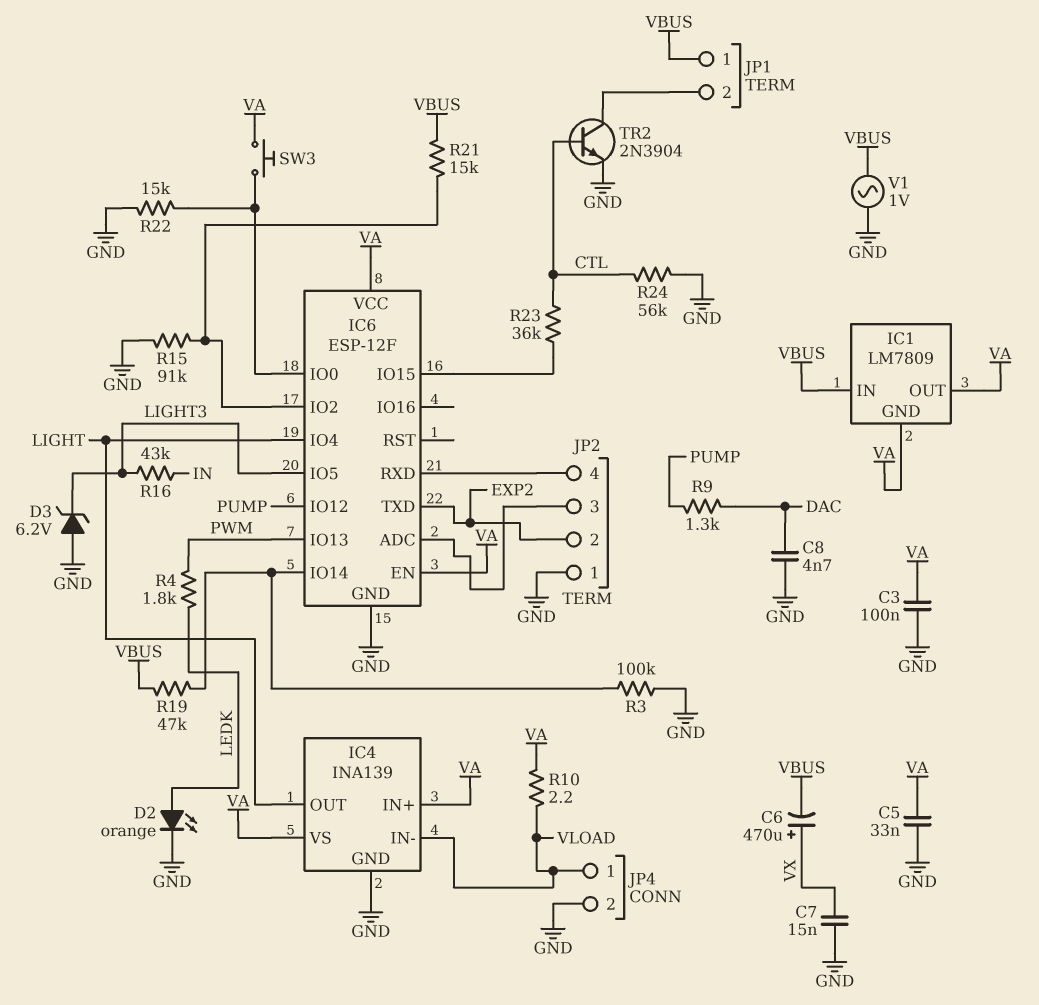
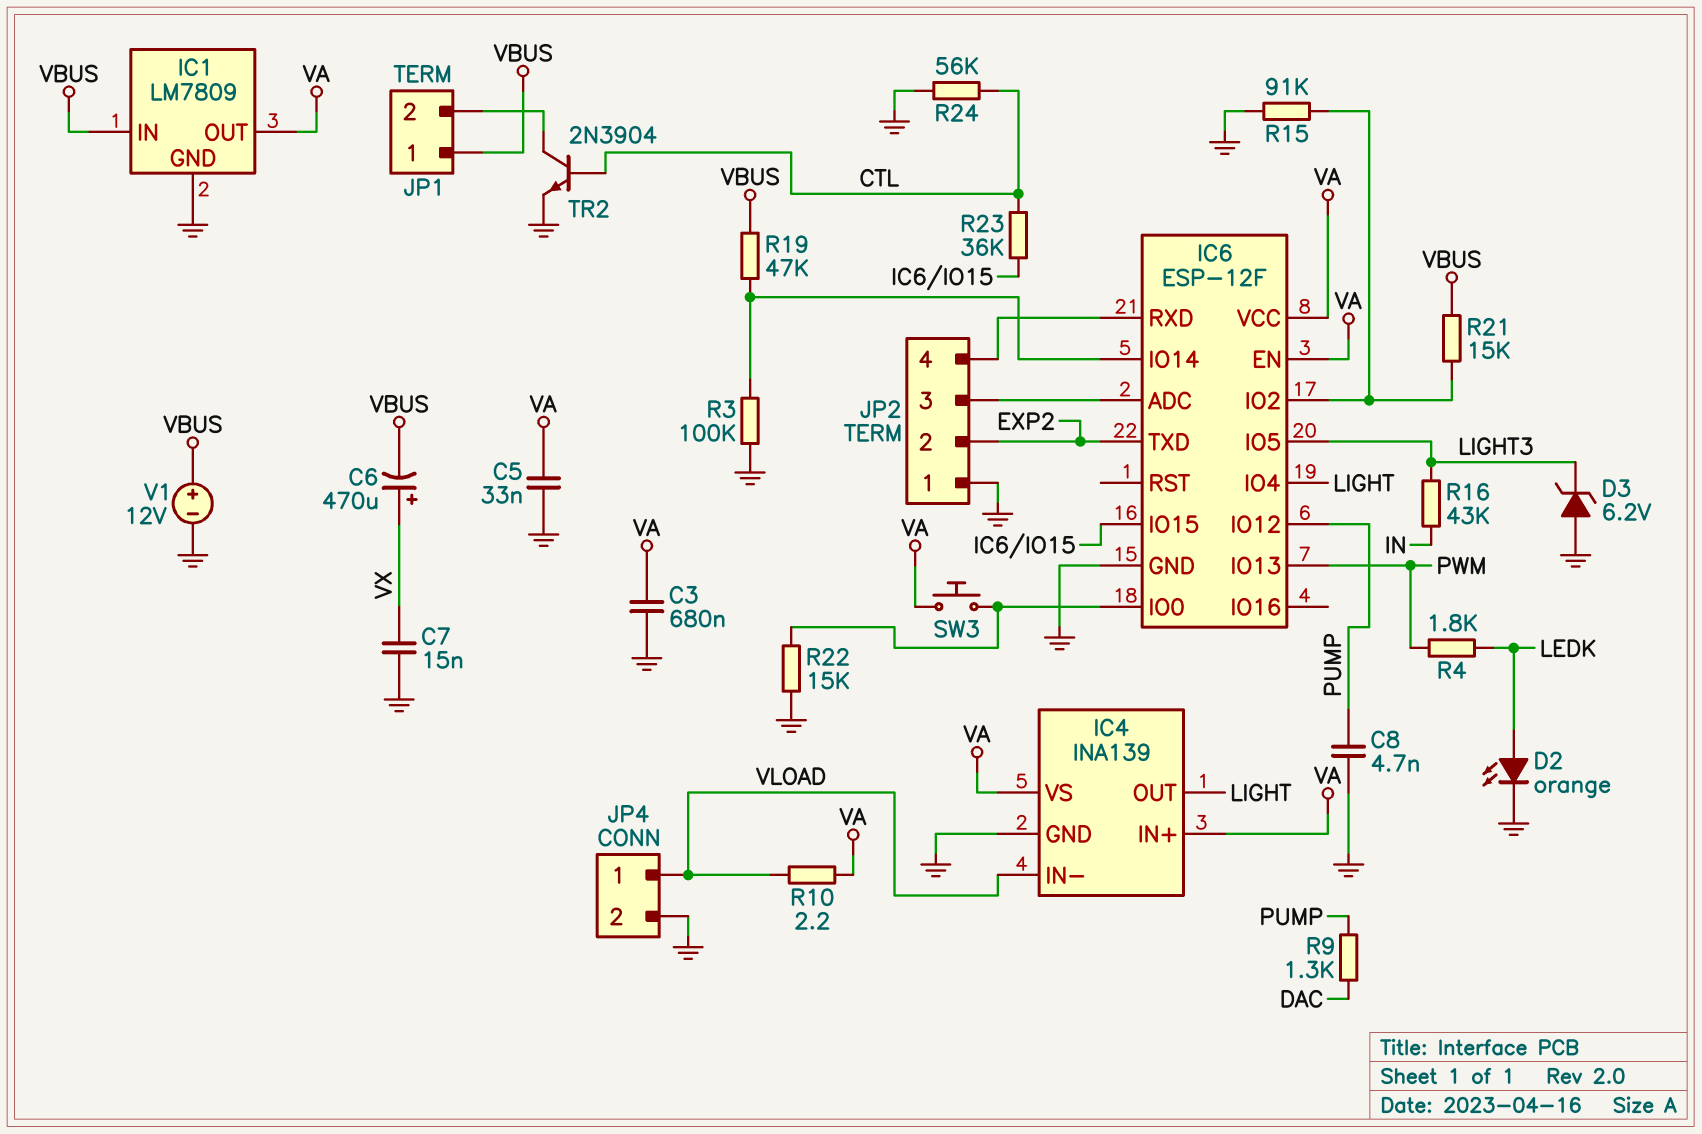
C3: 100nF (GND, VA) -> 680nF (GND, VA)
C8: 4.7nF (DAC, GND) -> 4.7nF (GND, PUMP)
IC1 pin GND: VA -> GND
V1: AC 1V (GND, VBUS) -> 12V (plus VBUS, minus GND)

